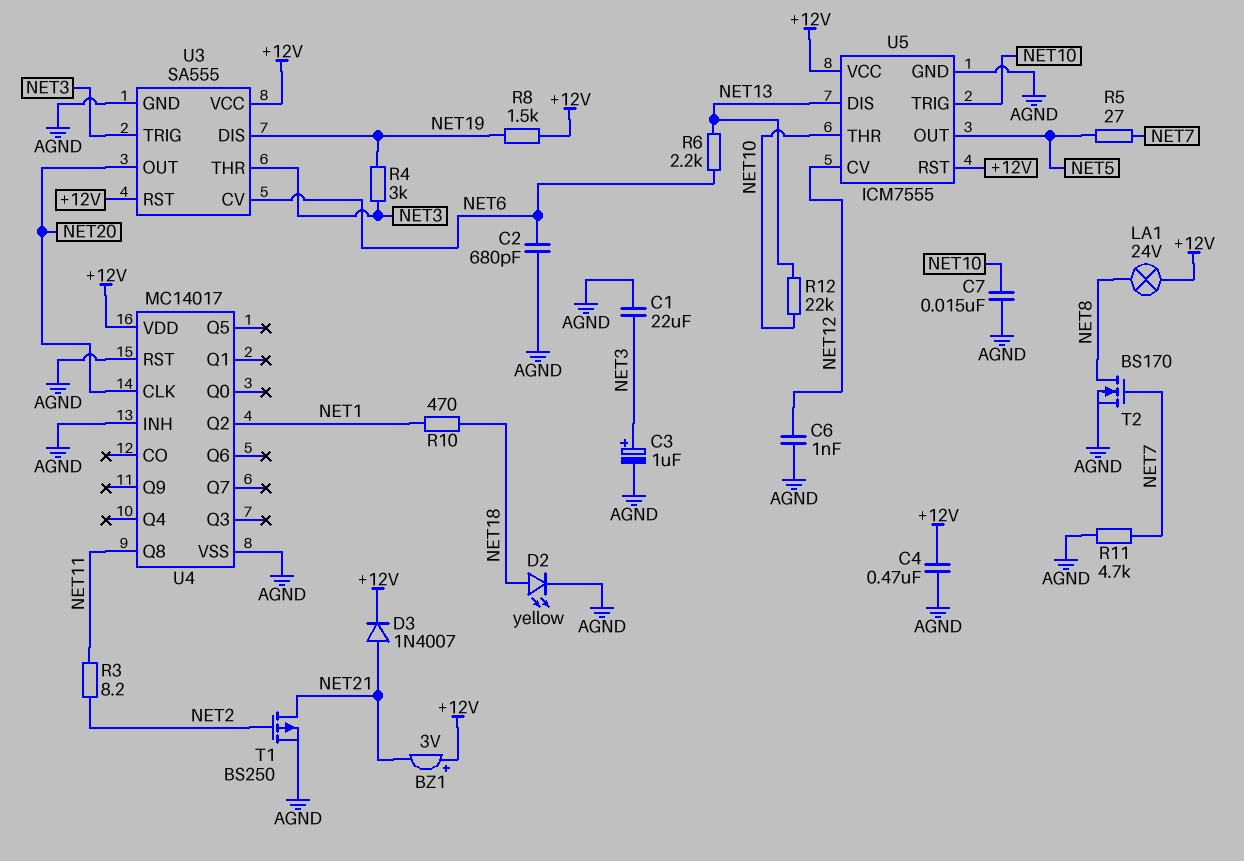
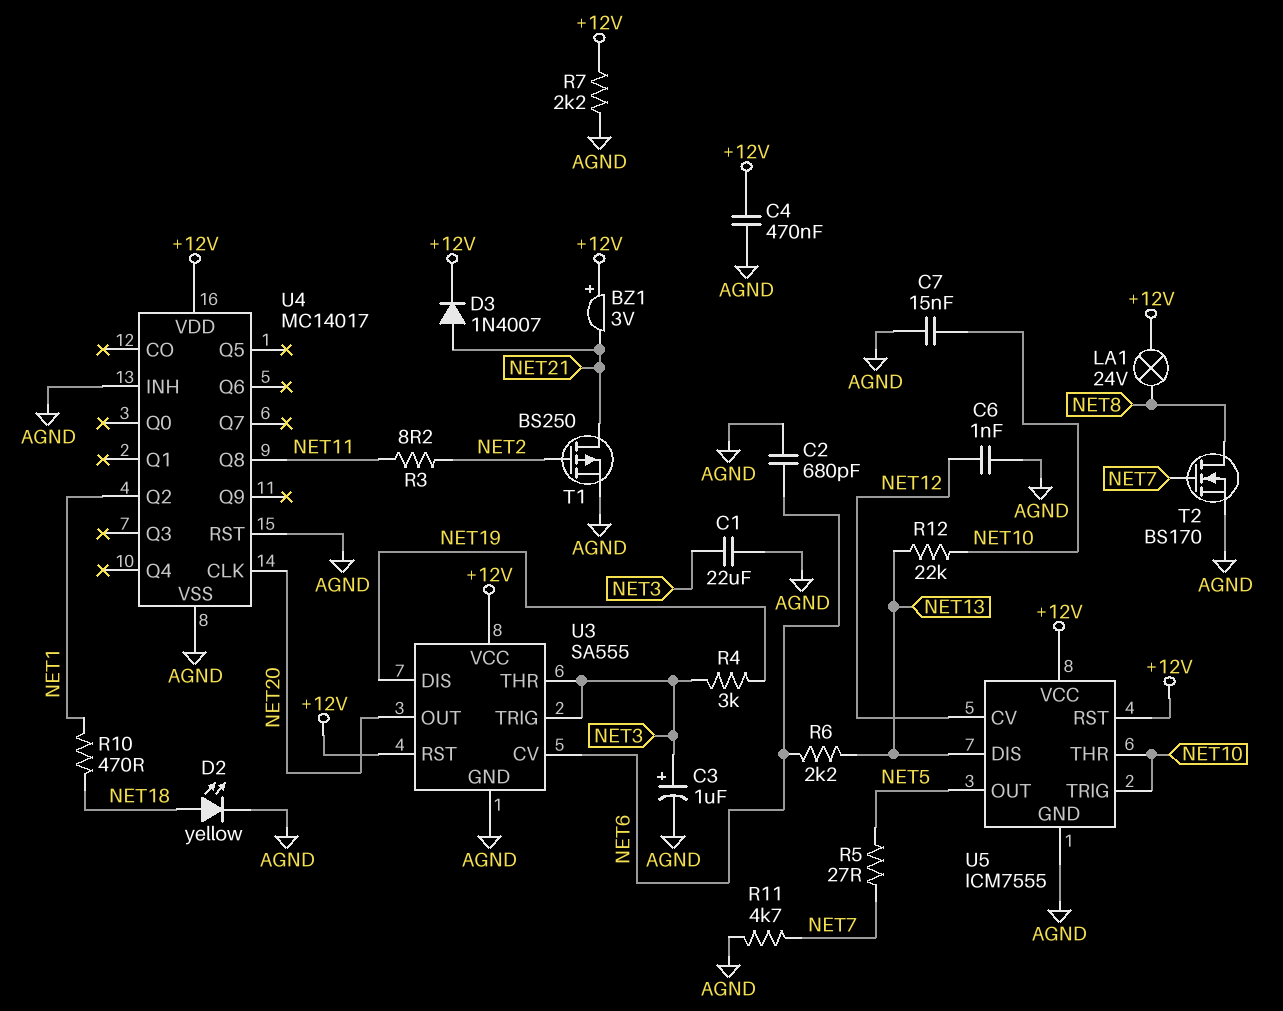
R7: none -> 2.2k (+12V, AGND)
R8: 1.5k (+12V, NET19) -> none

